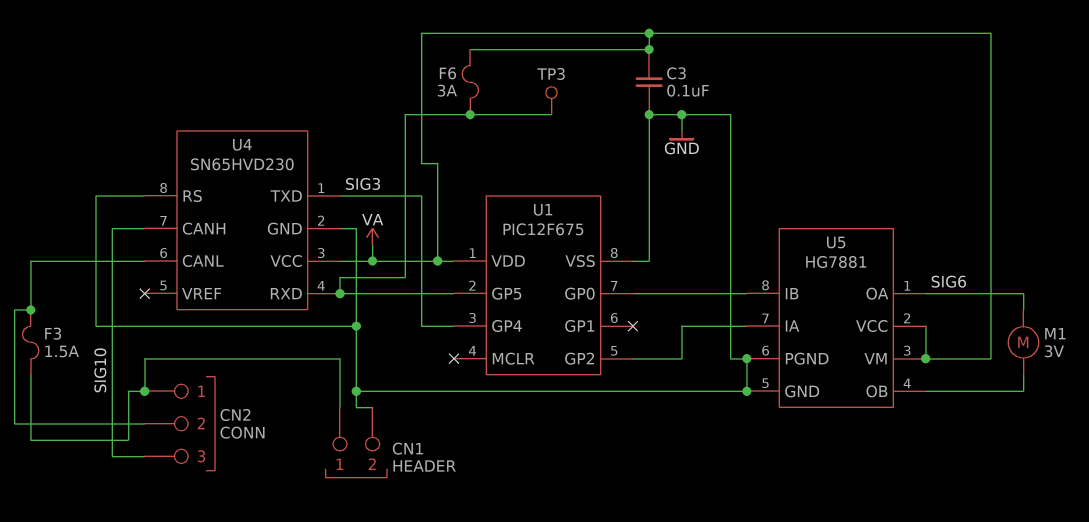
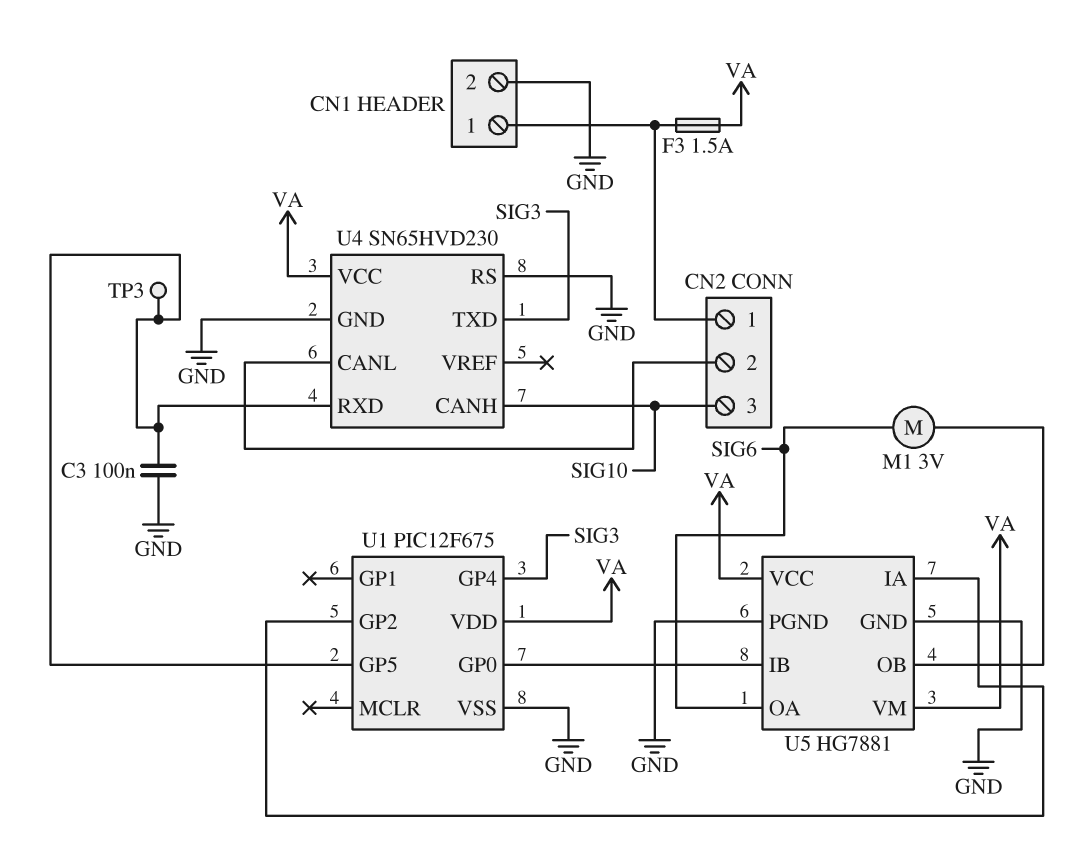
C3: 100nF (GND, VA) -> 100nF (GND, U1/GP5)
F3: 1.5A (CN1/1, CN2/2) -> 1.5A (CN1/1, VA)
F6: 3A (U1/GP5, VA) -> none

